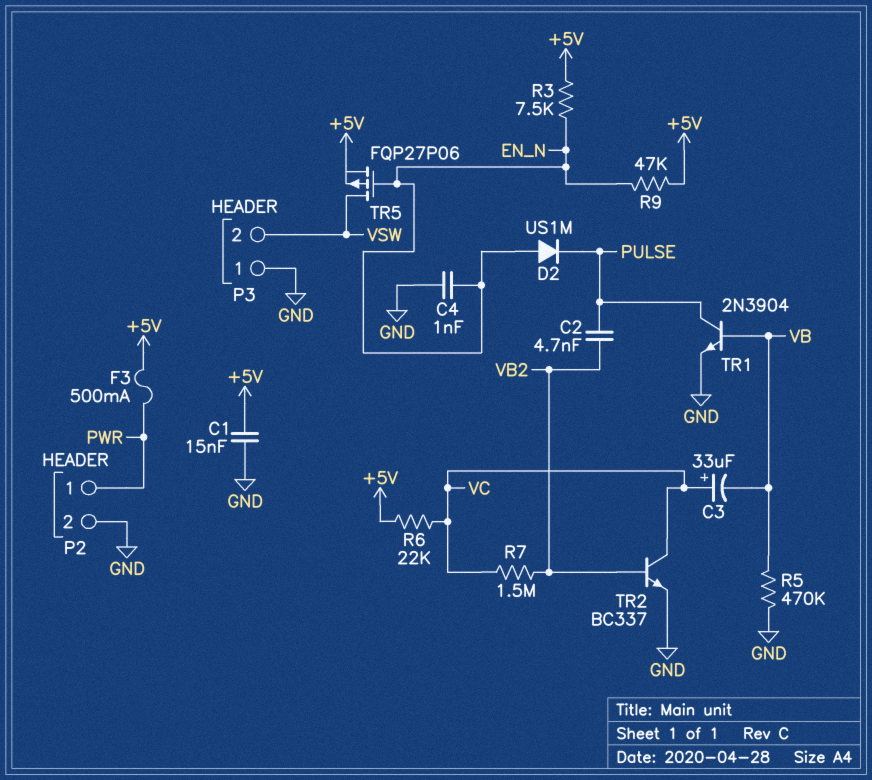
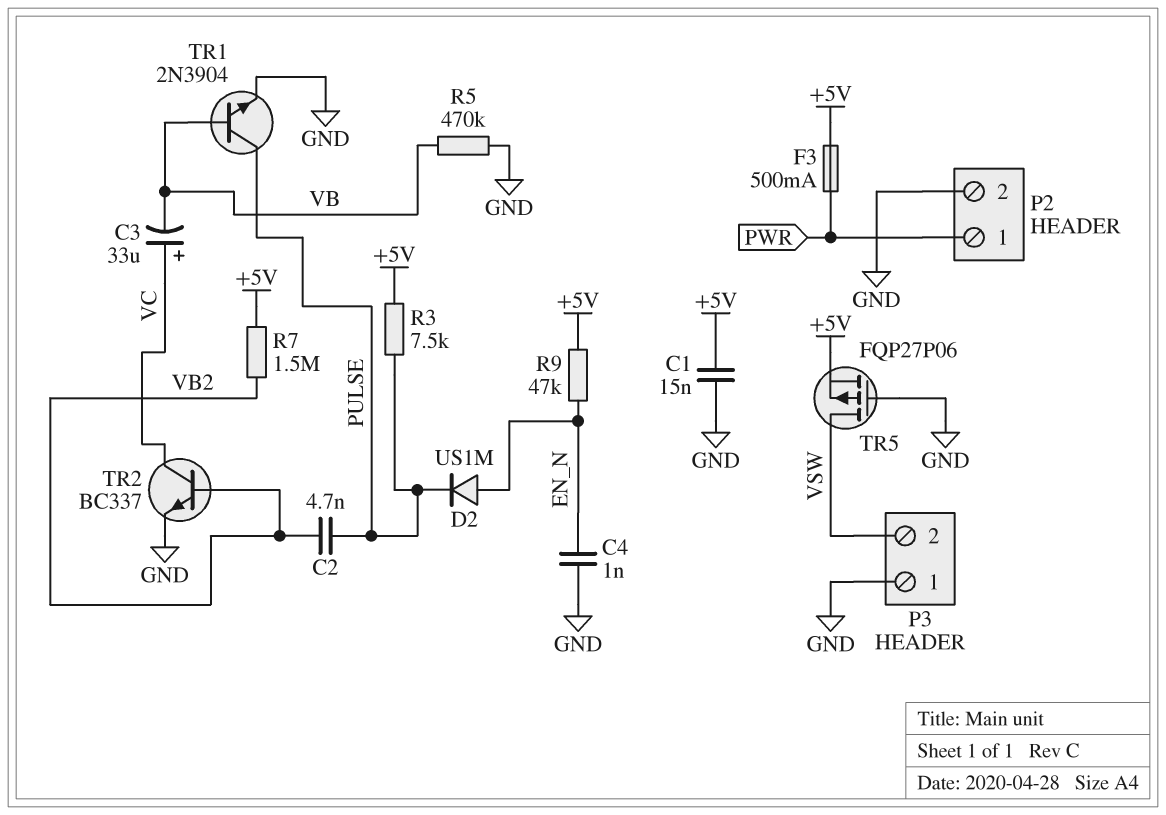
R3: 7.5k (+5V, EN_N) -> 7.5k (+5V, PULSE)
R6: 22k (+5V, VC) -> none
R7: 1.5M (VB2, VC) -> 1.5M (+5V, VB2)
TR5: PMOS FQP27P06 (G EN_N, D VSW, S +5V) -> PMOS FQP27P06 (G GND, D VSW, S +5V)

